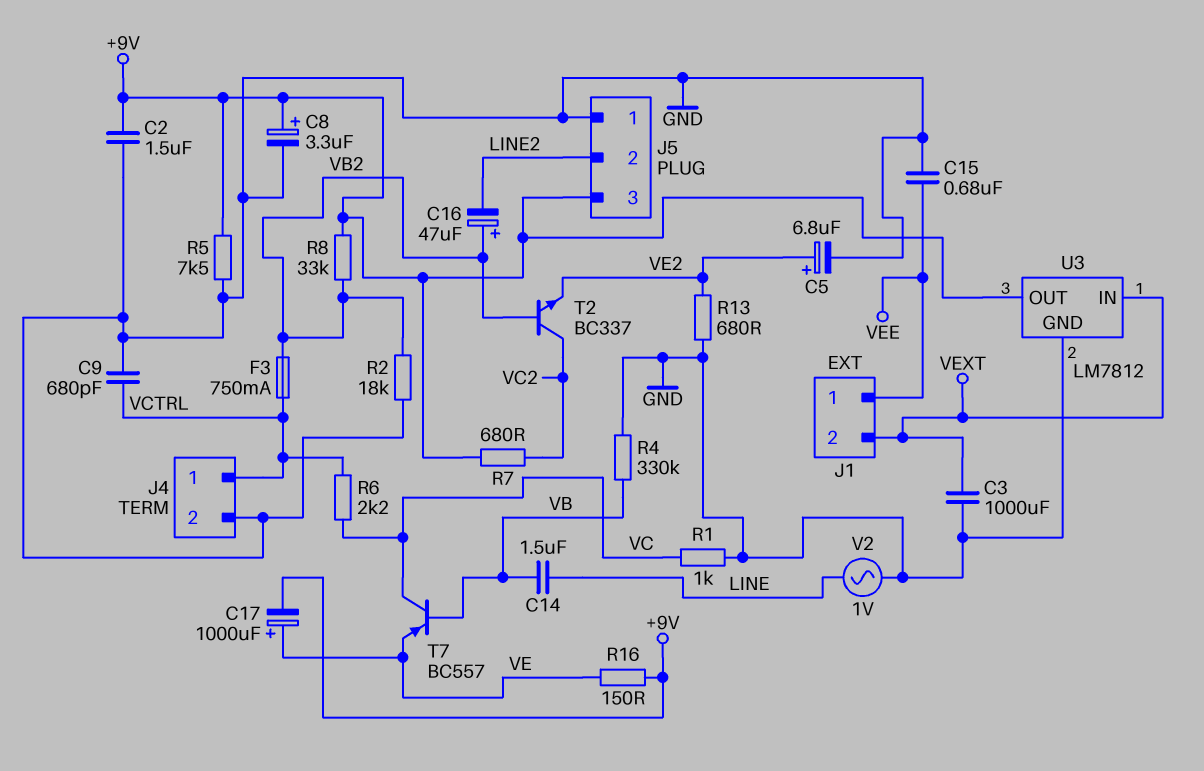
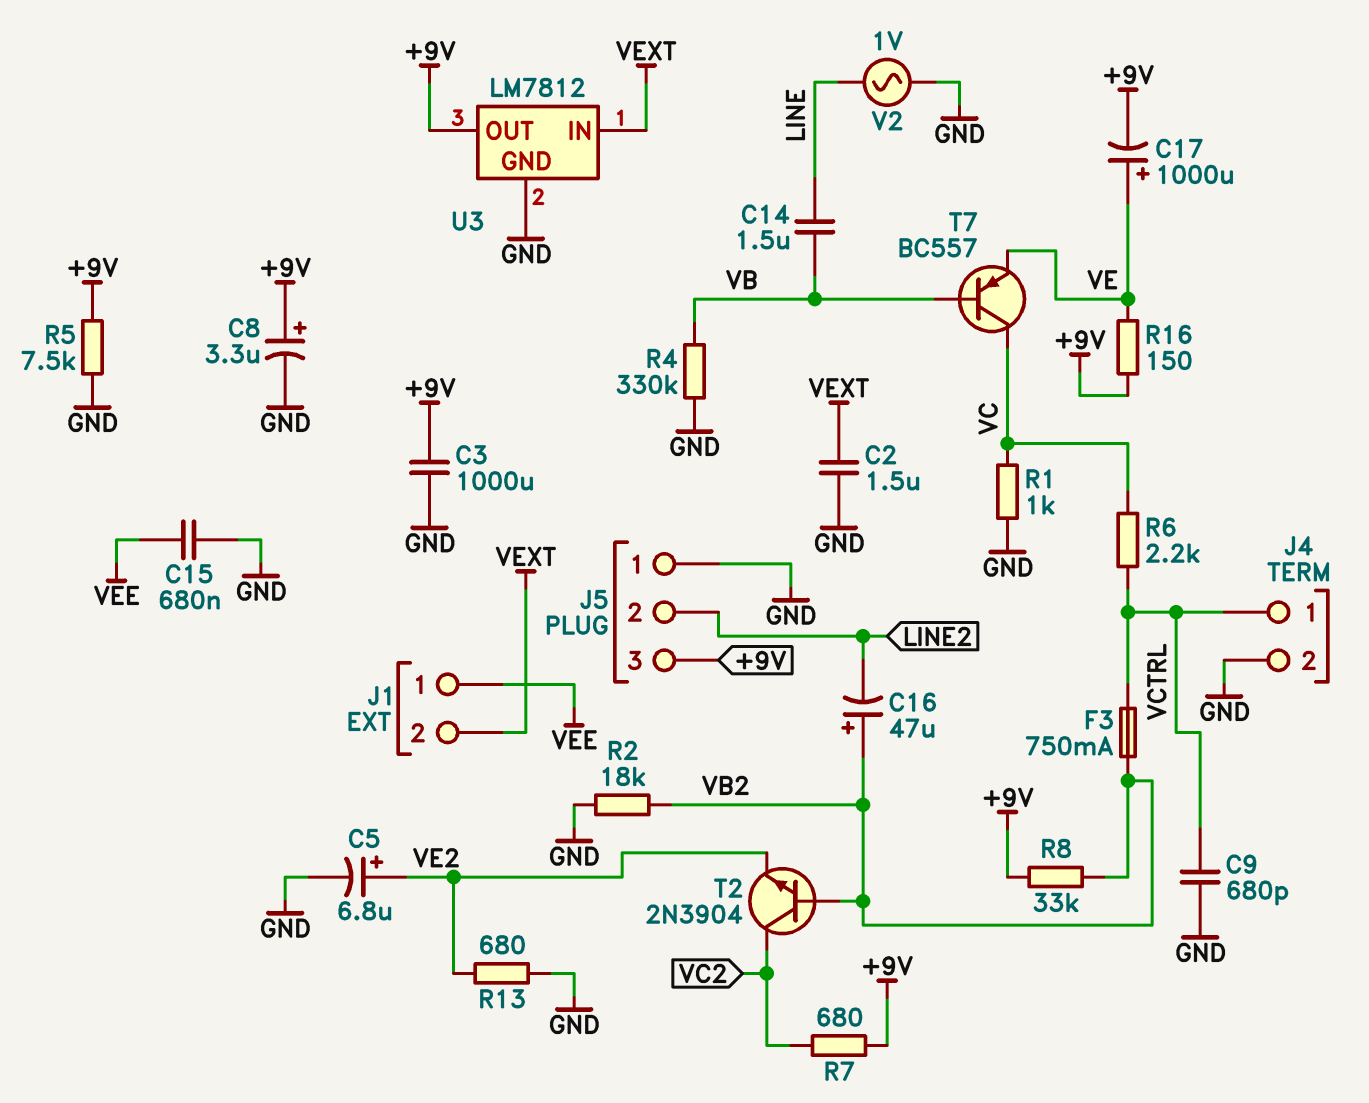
C2: 1.5uF (+9V, GND) -> 1.5uF (GND, VEXT)
C3: 1000uF (GND, VEXT) -> 1000uF (+9V, GND)
T2: NPN BC337 (B VB2, C VC2, E VE2) -> NPN 2N3904 (B VB2, C VC2, E VE2)

